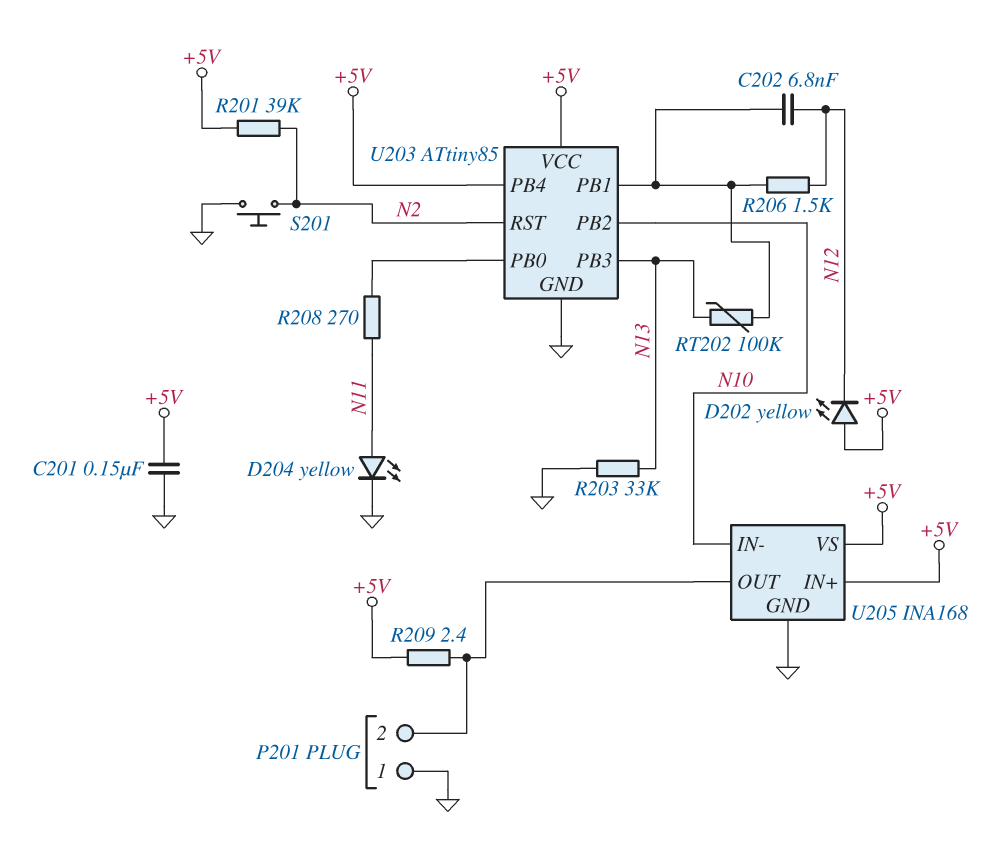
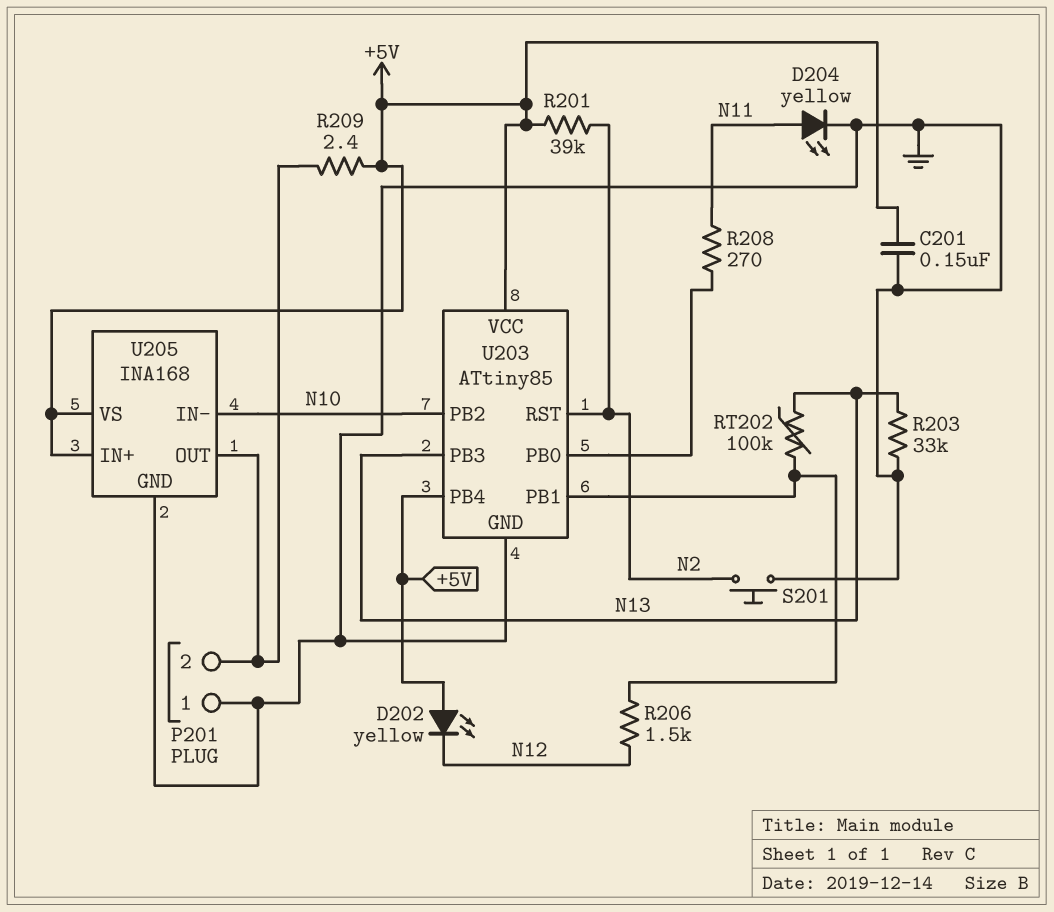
C202: 6.8nF (N12, U203/PB1) -> none

